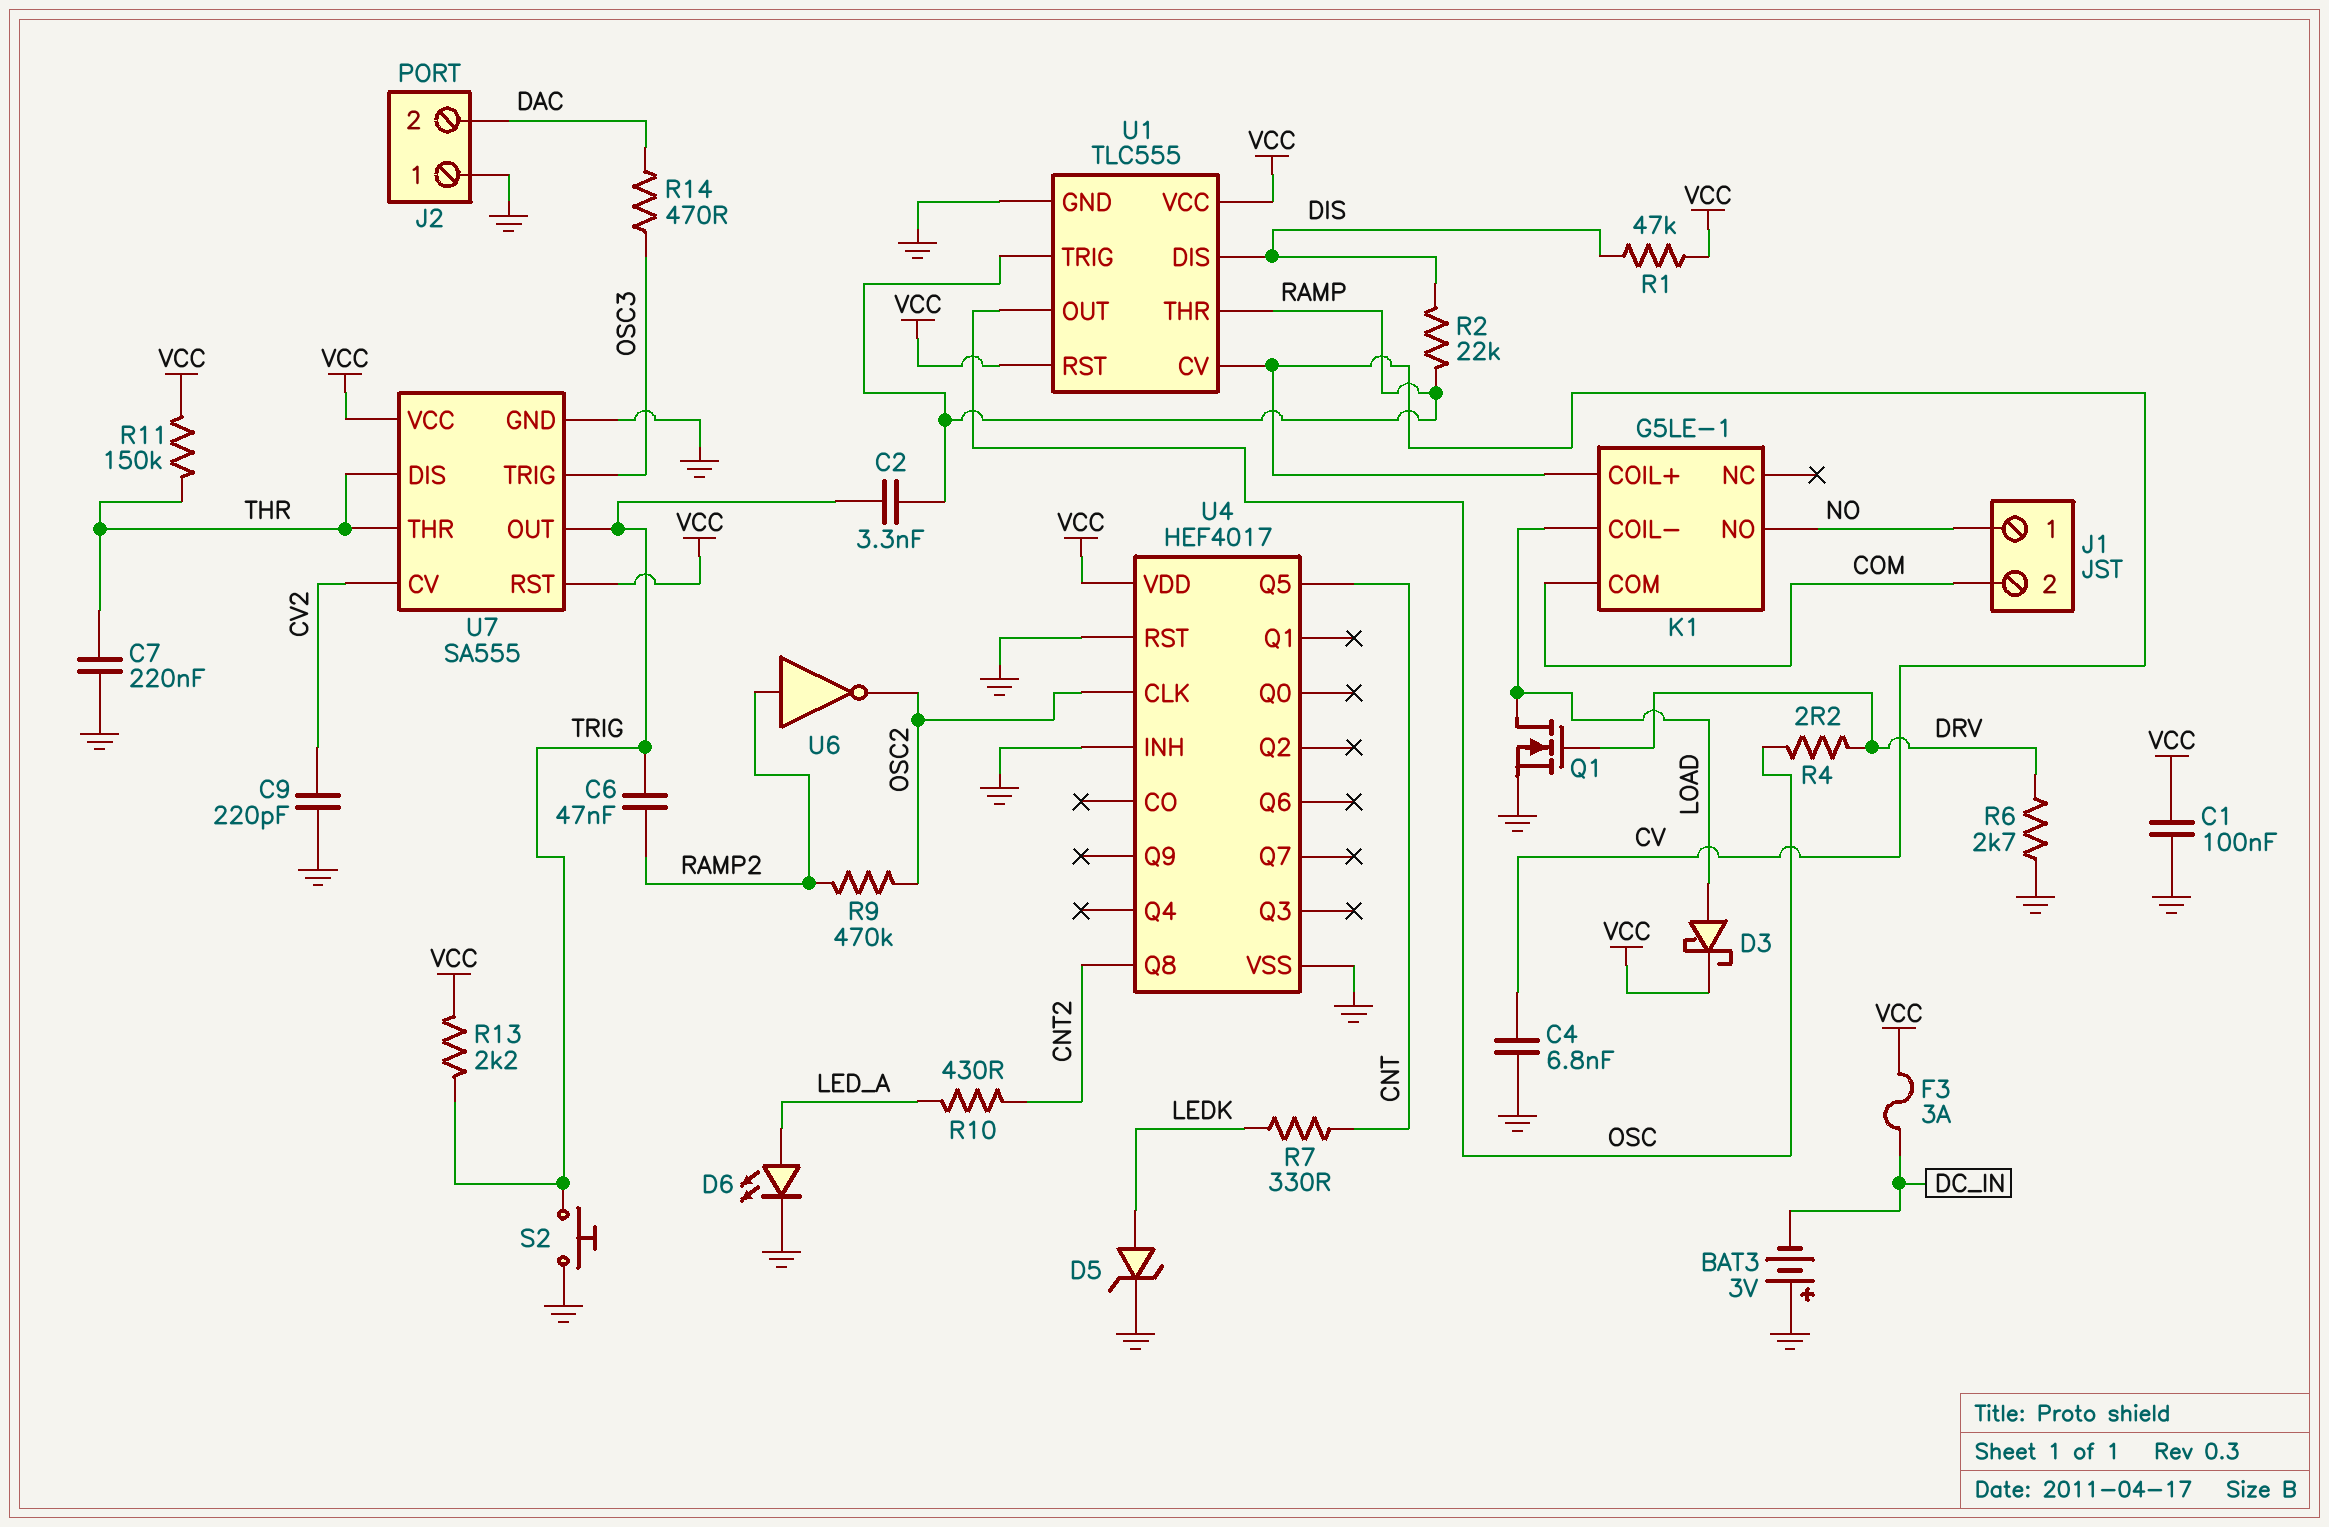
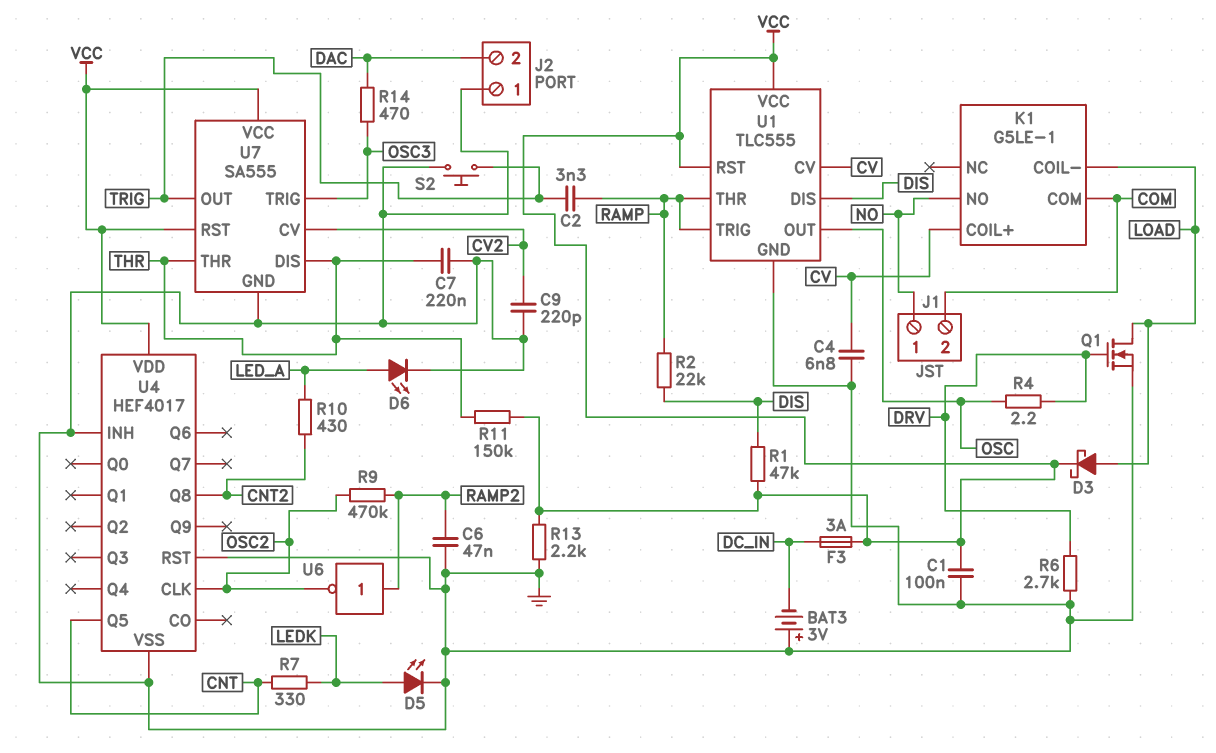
C6: 47nF (RAMP2, TRIG) -> 47nF (GND, RAMP2)
D5: zener (A LEDK, K GND) -> LED (A LEDK, K GND)
R13: 2.2k (TRIG, VCC) -> 2.2k (GND, VCC)

